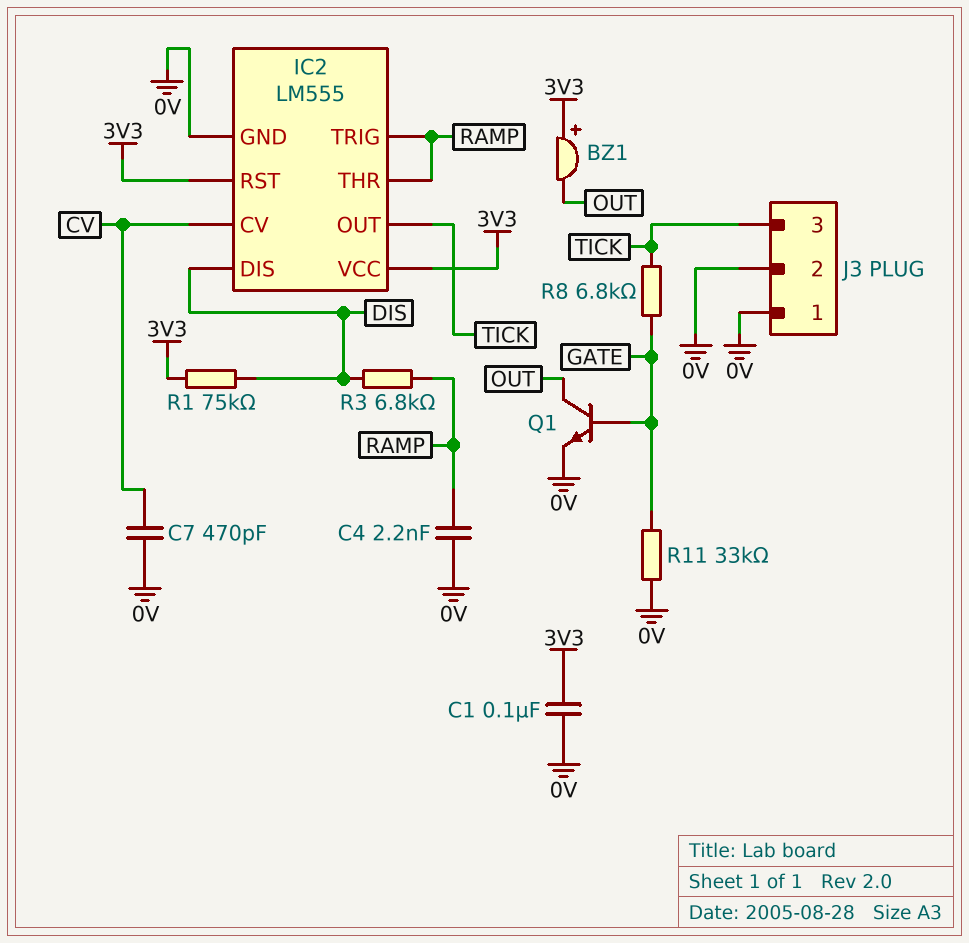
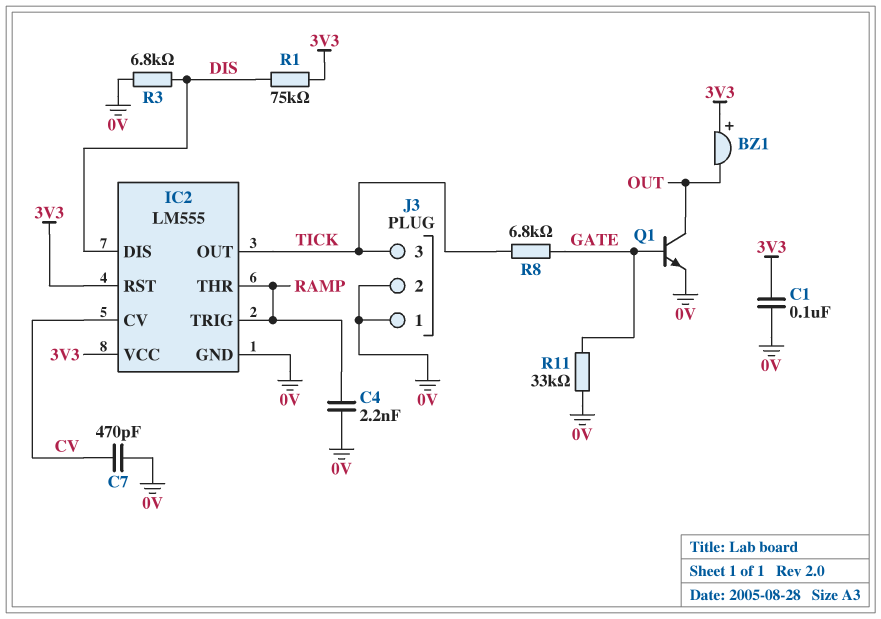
R3: 6.8k (DIS, RAMP) -> 6.8k (0V, DIS)

